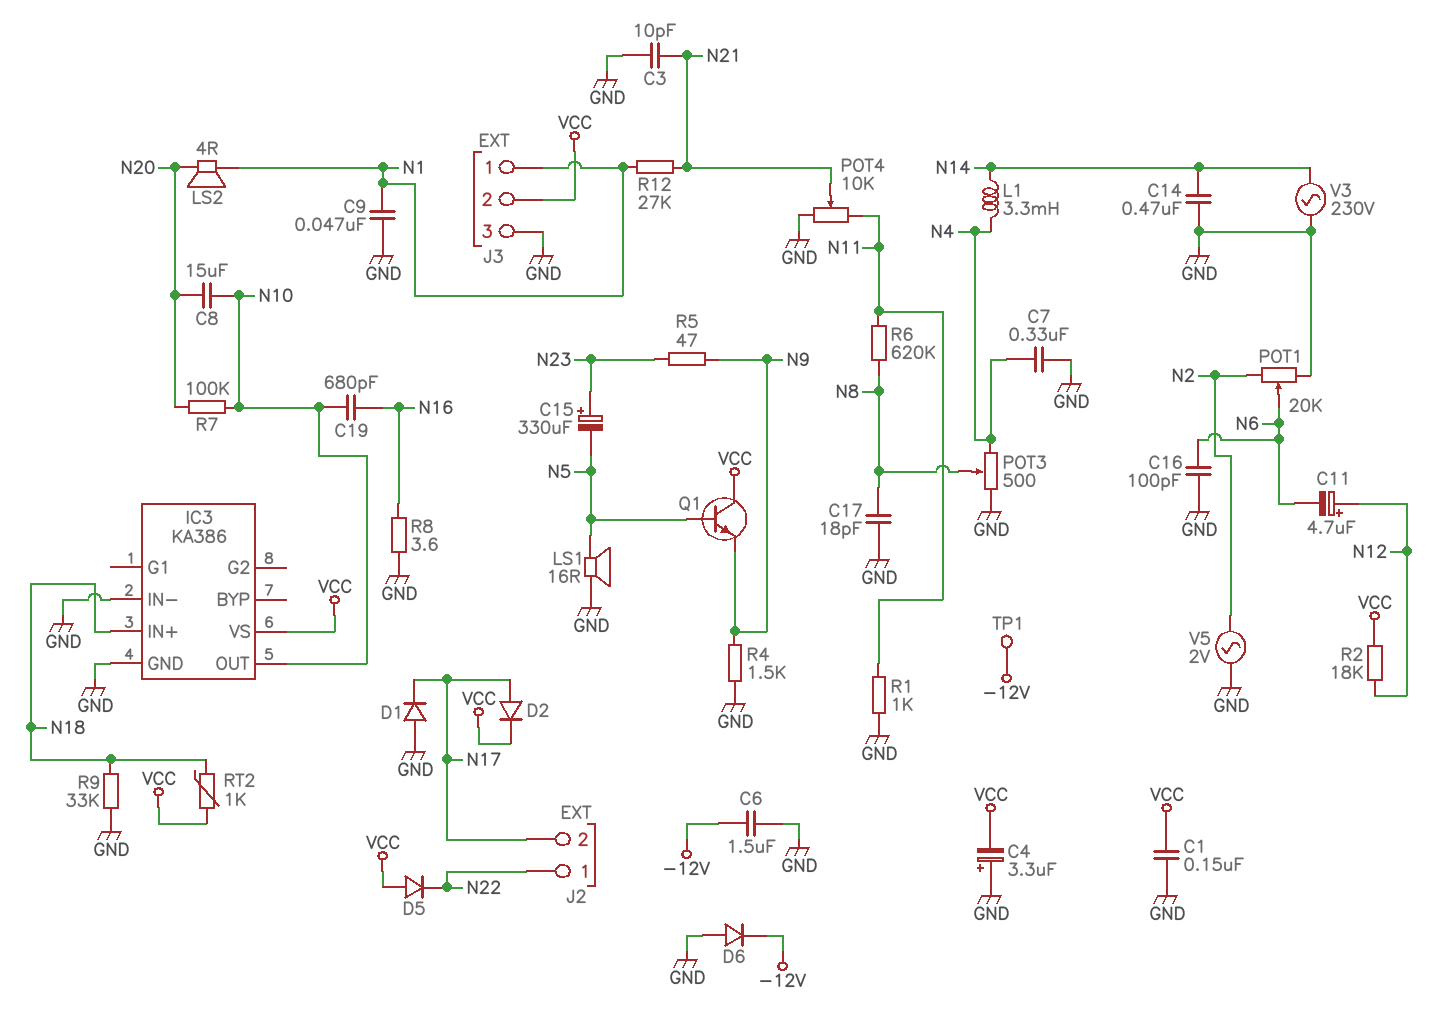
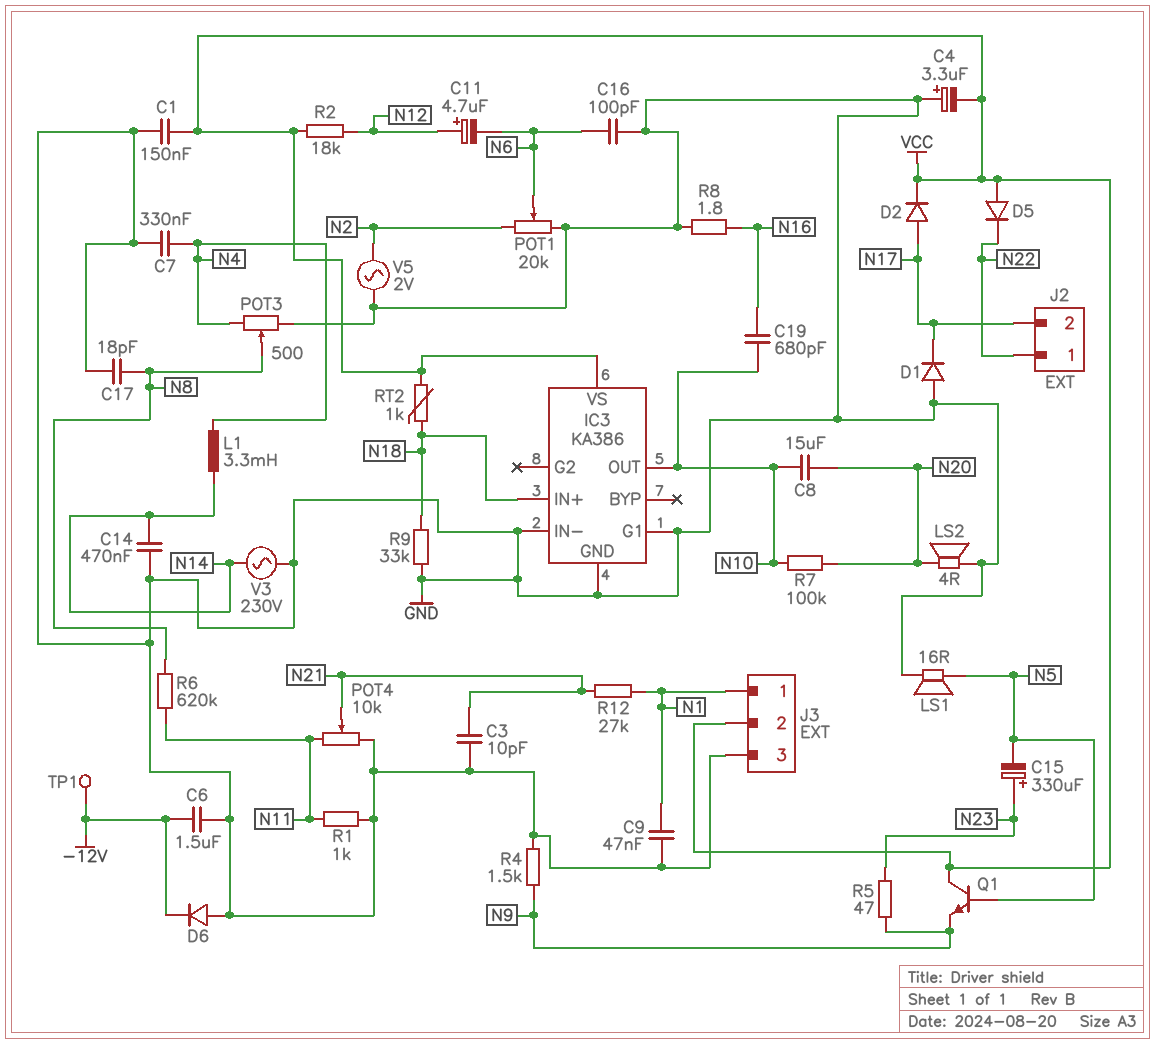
IC3 pin G1: none -> GND
LS2: speaker 4R (N1, N20) -> speaker 4R (GND, N20)
R8: 3.6 (GND, N16) -> 1.8 (GND, N16)

